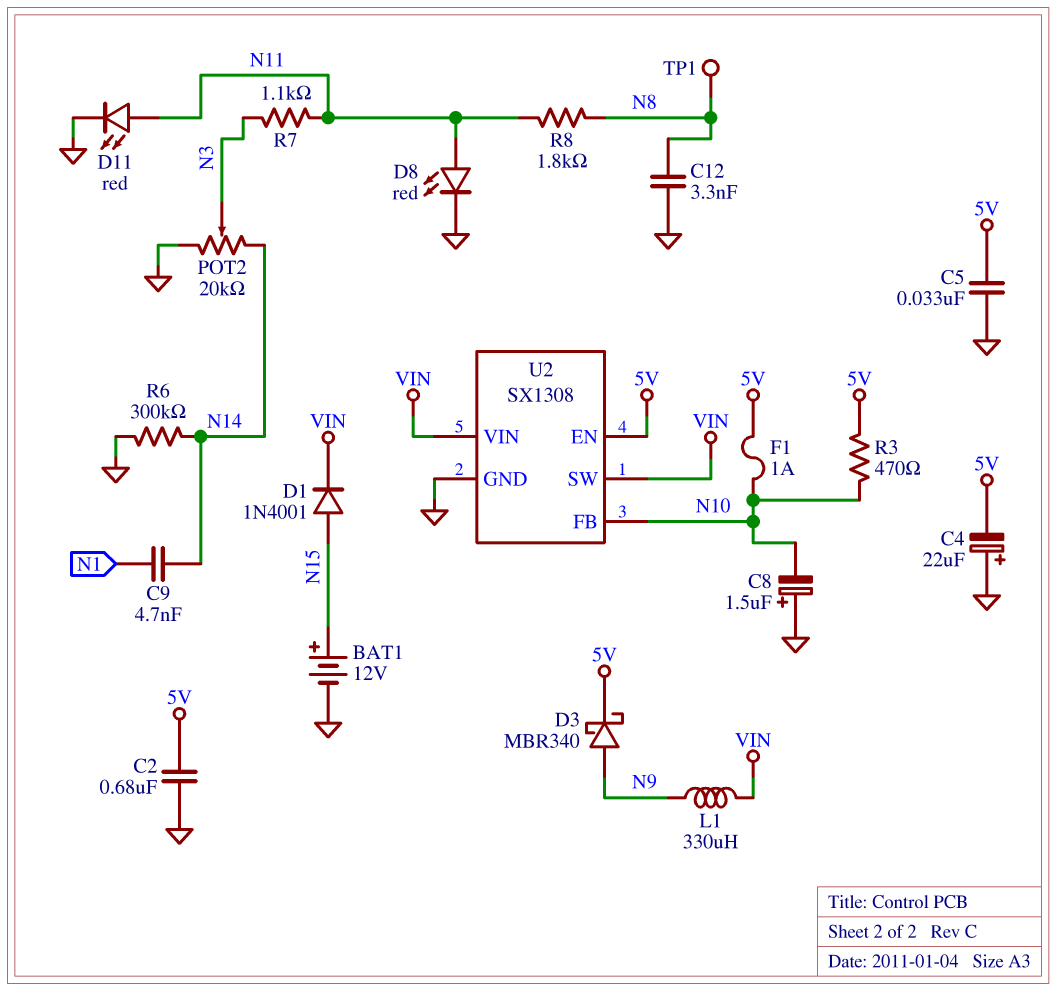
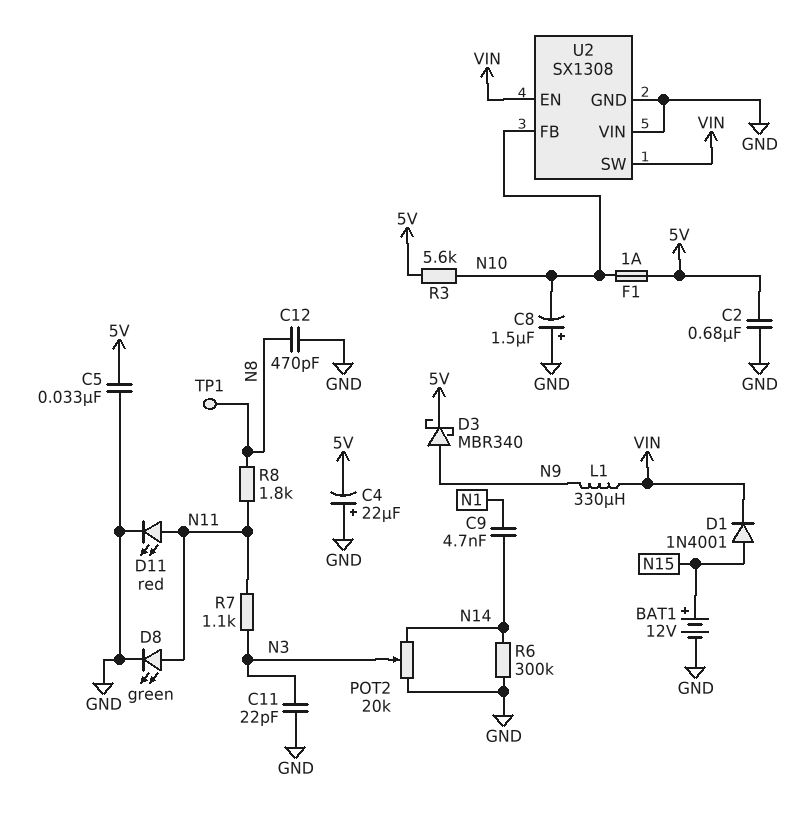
C11: none -> 22pF (GND, N3)
C12: 3.3nF (GND, N8) -> 470pF (GND, N8)
D8: LED red (A N11, K GND) -> LED green (A N11, K GND)
R3: 470 (5V, N10) -> 5.6k (5V, N10)
U2 pin EN: 5V -> VIN
U2 pin VIN: VIN -> GND

